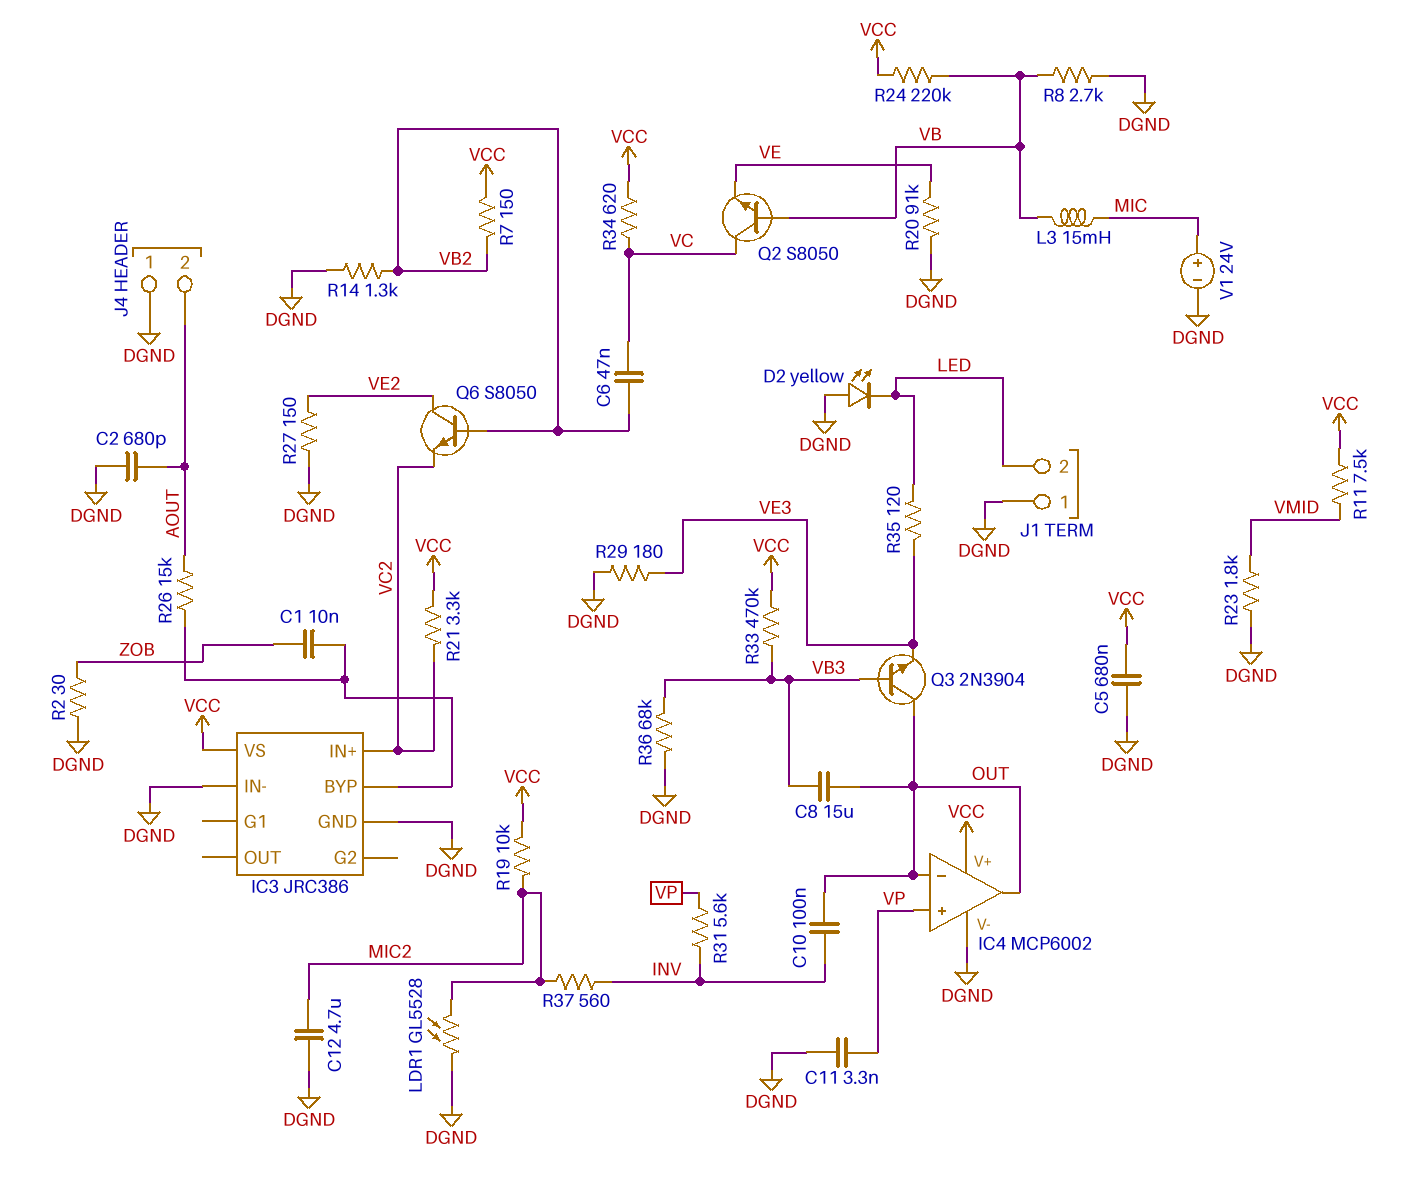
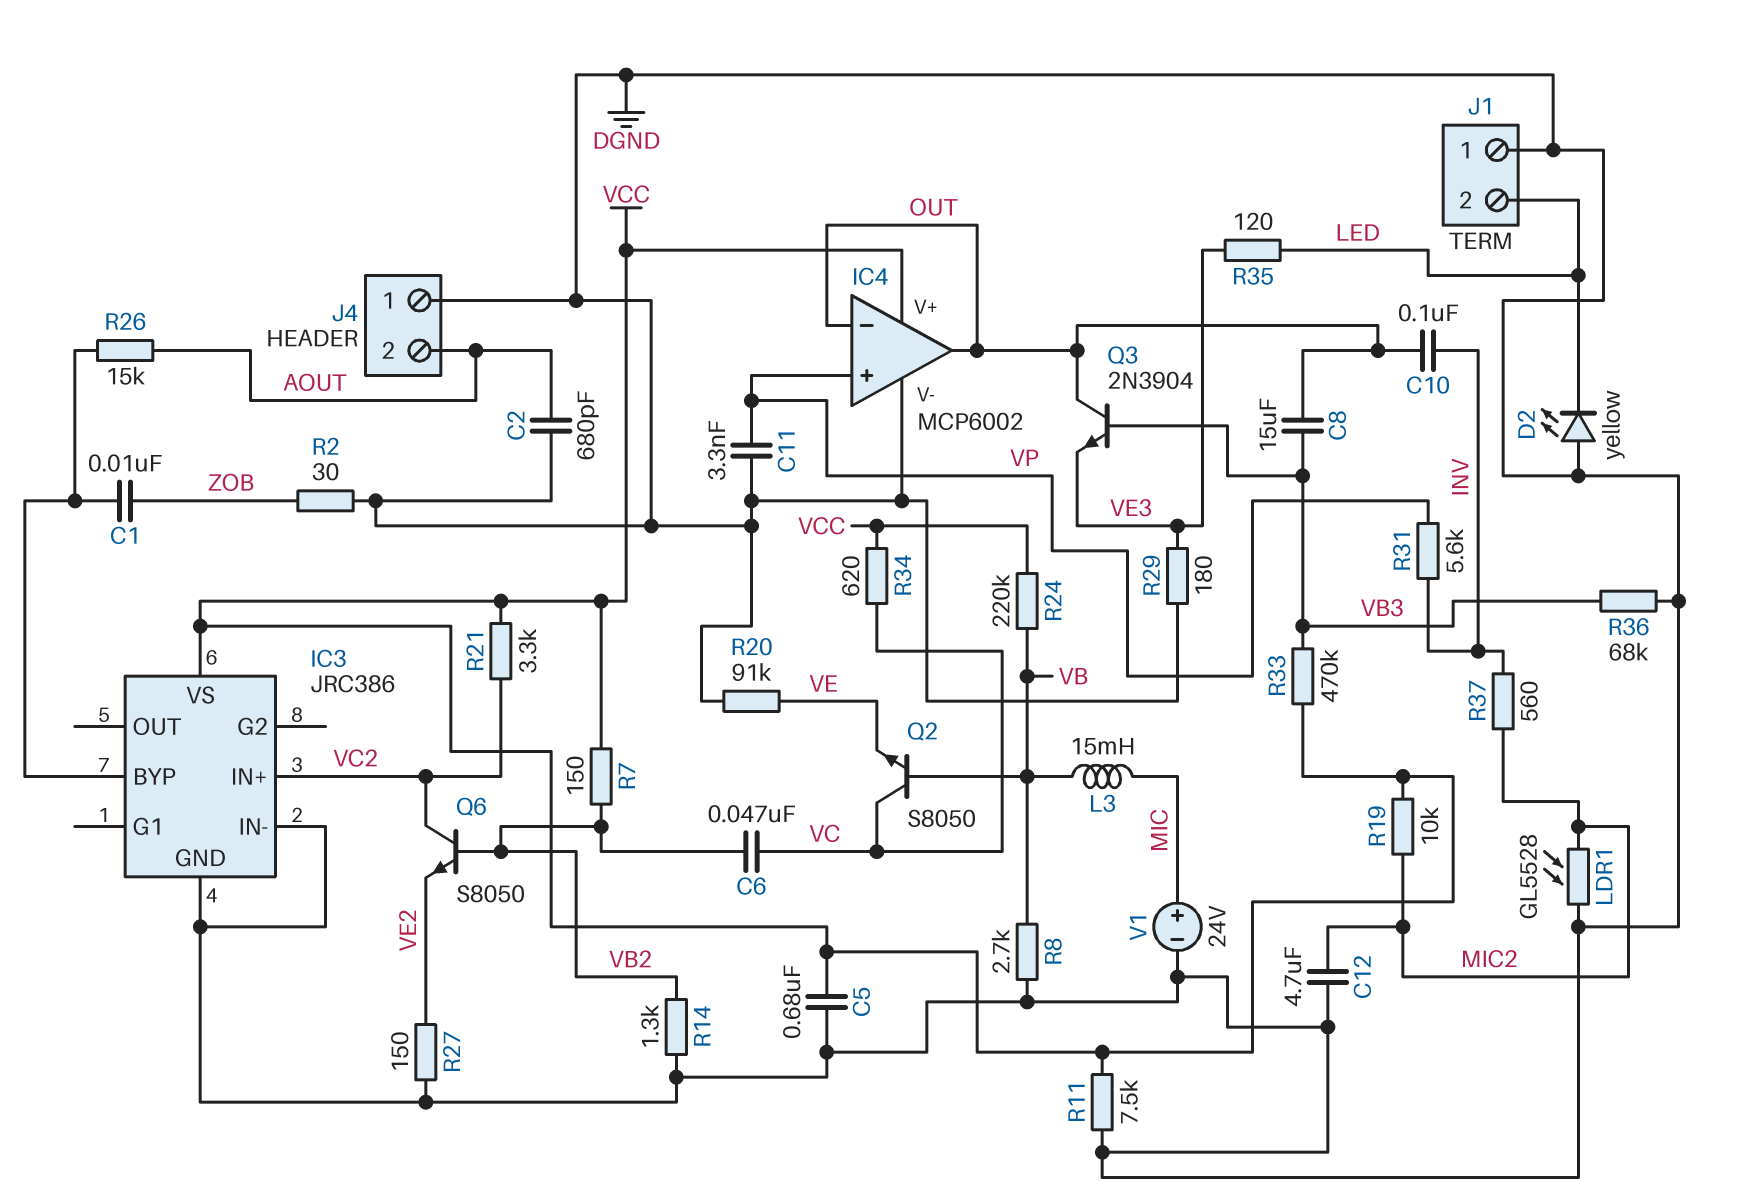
Q6: NPN S8050 (B VB2, C VE2, E VC2) -> NPN S8050 (B VB2, C VC2, E VE2)
R11: 7.5k (VCC, VMID) -> 7.5k (DGND, VCC)
R23: 1.8k (DGND, VMID) -> none

